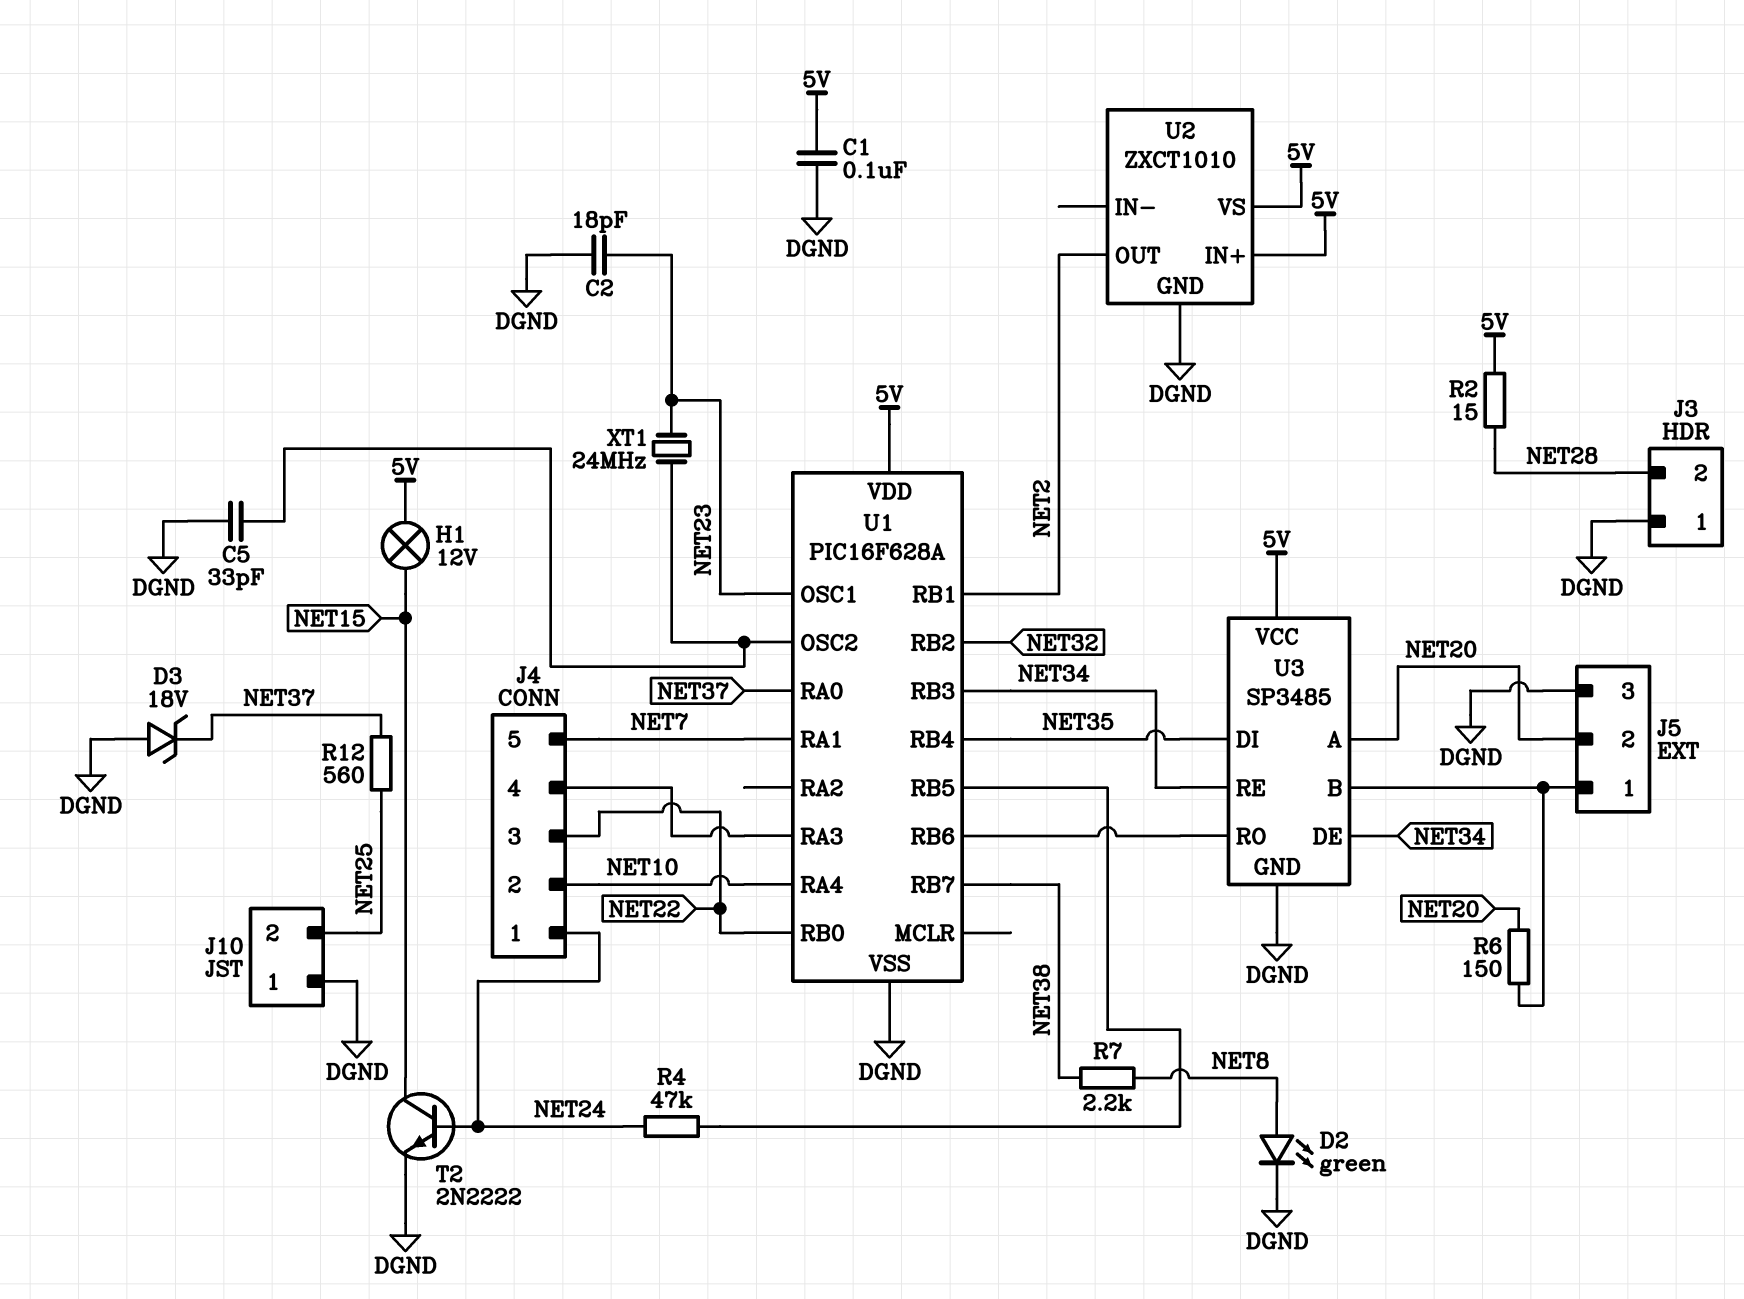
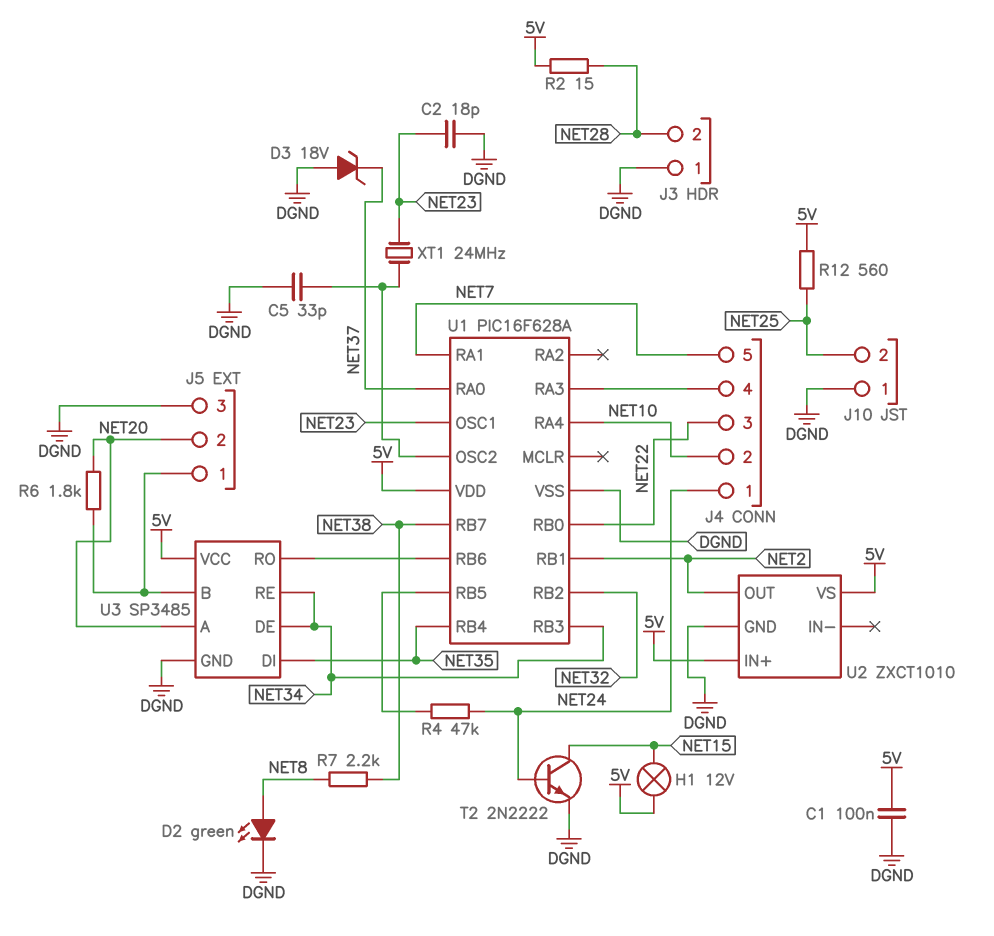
R6: 150 (J5/1, NET20) -> 1.8k (J5/1, NET20)
R12: 560 (NET25, NET37) -> 560 (5V, NET25)

